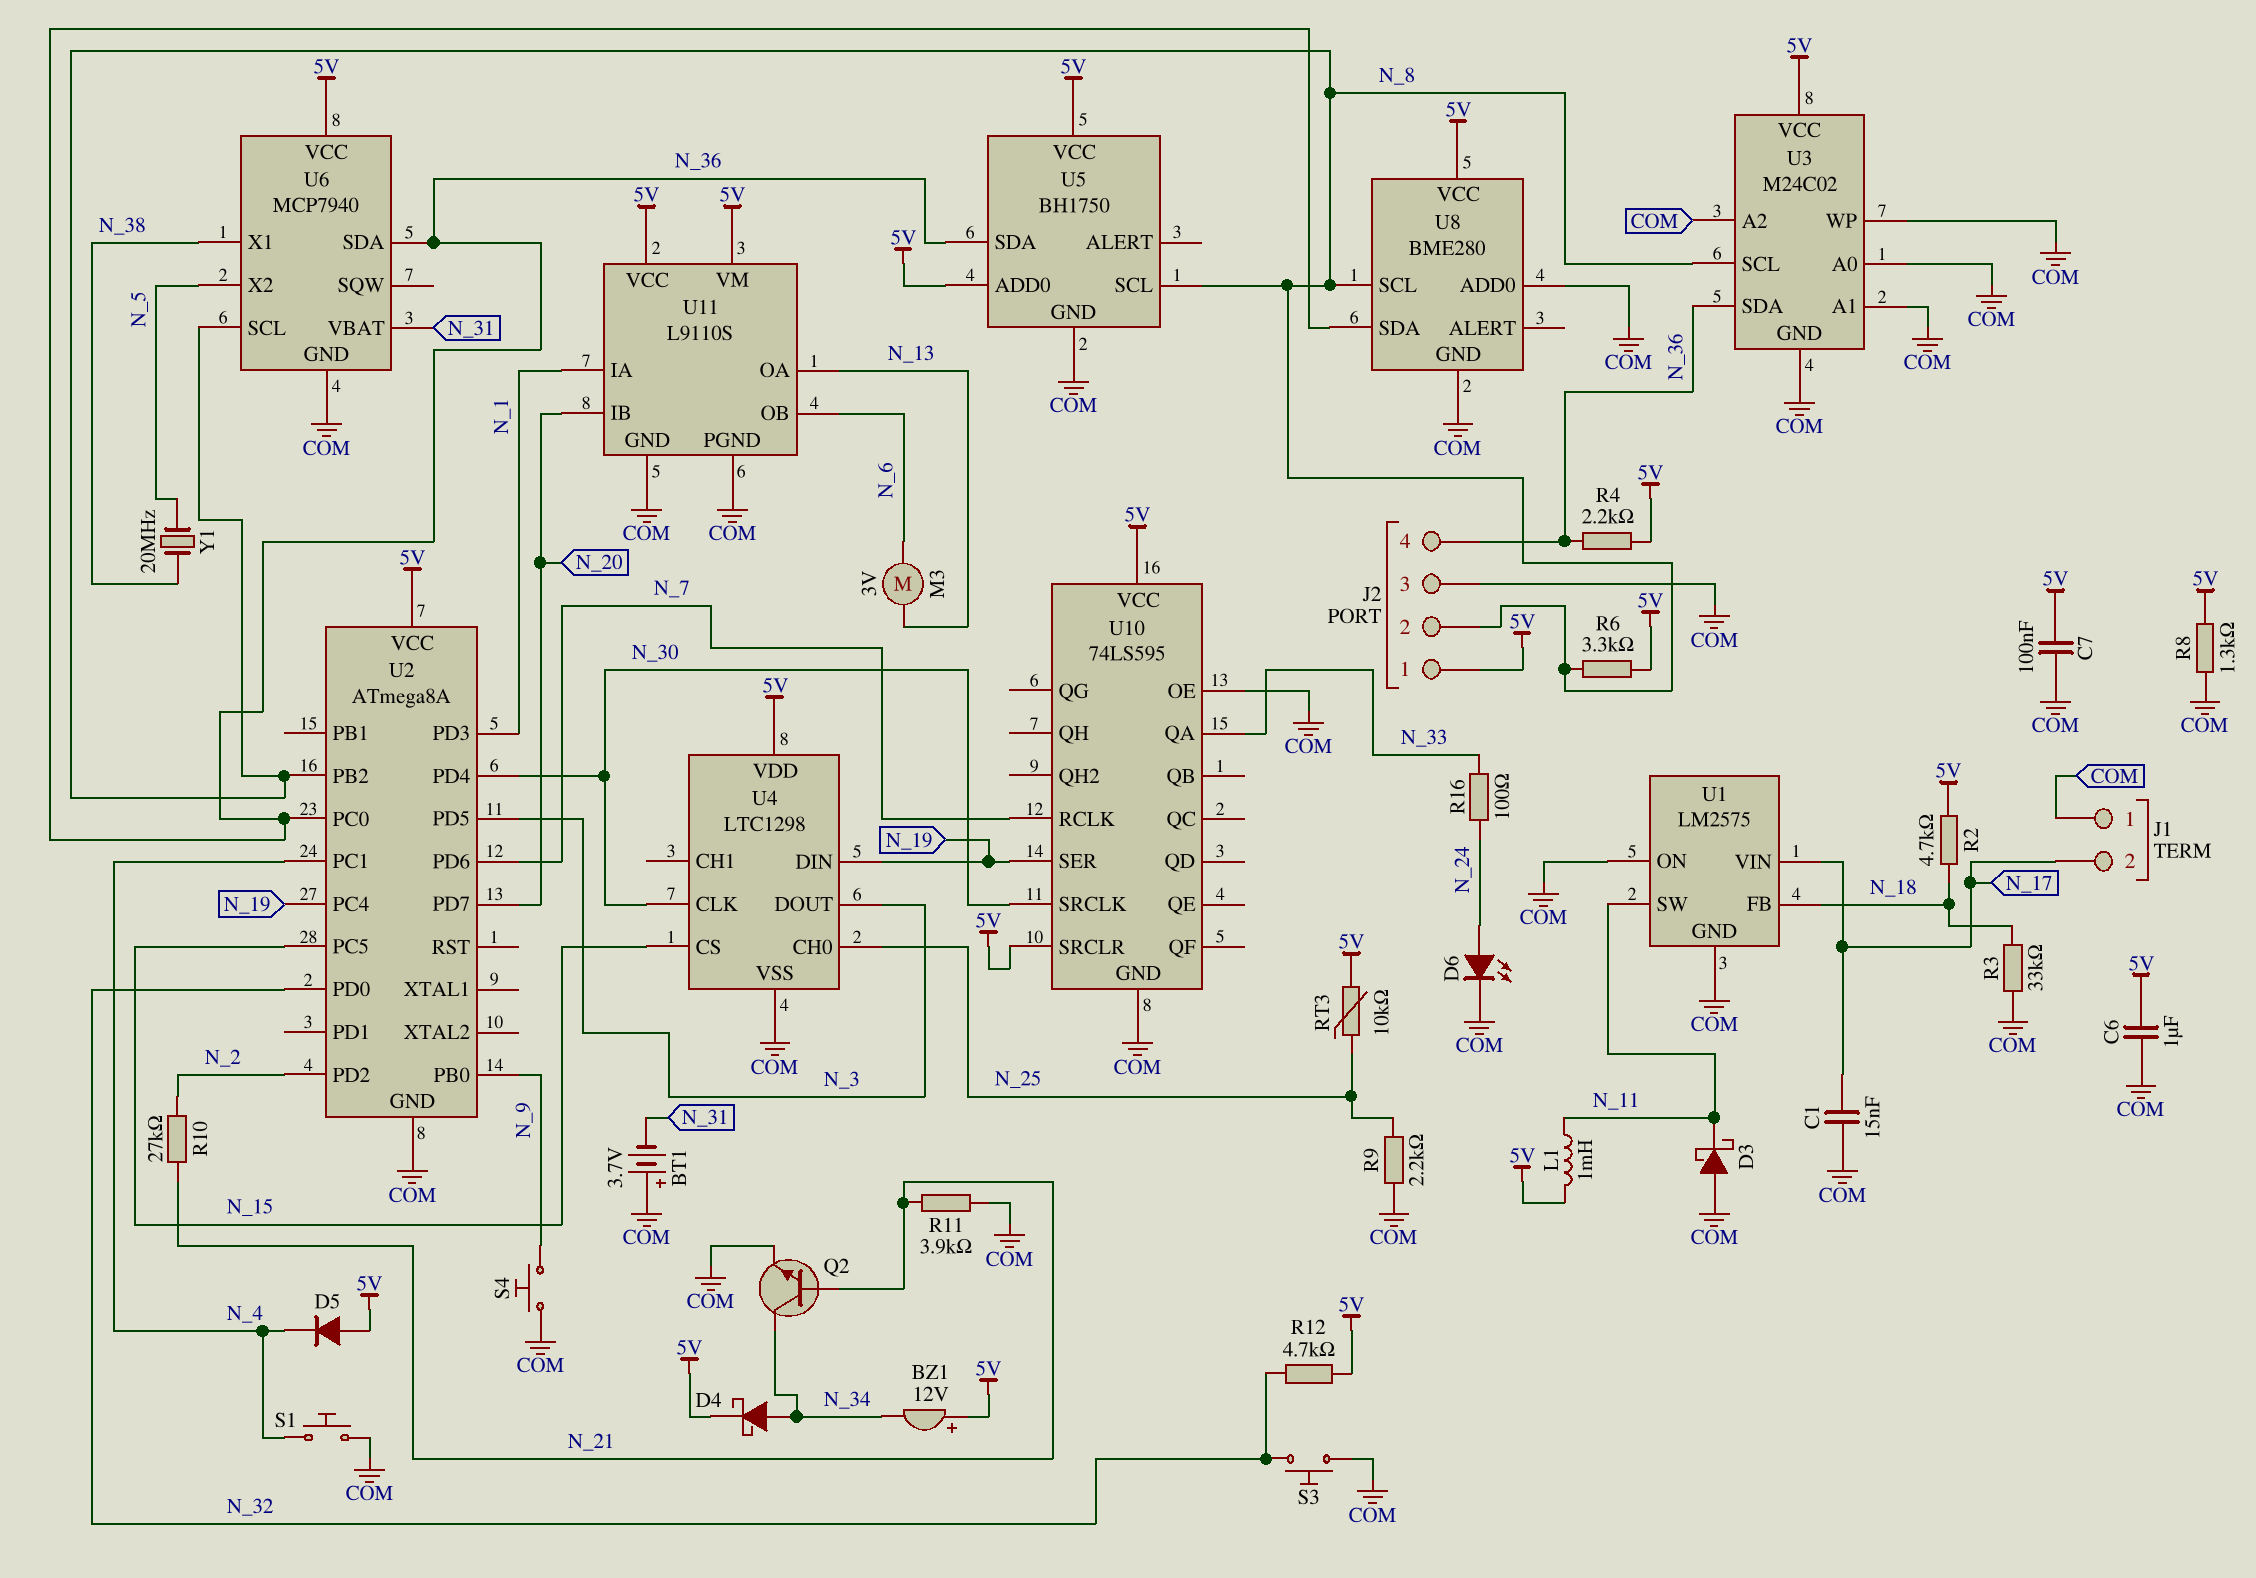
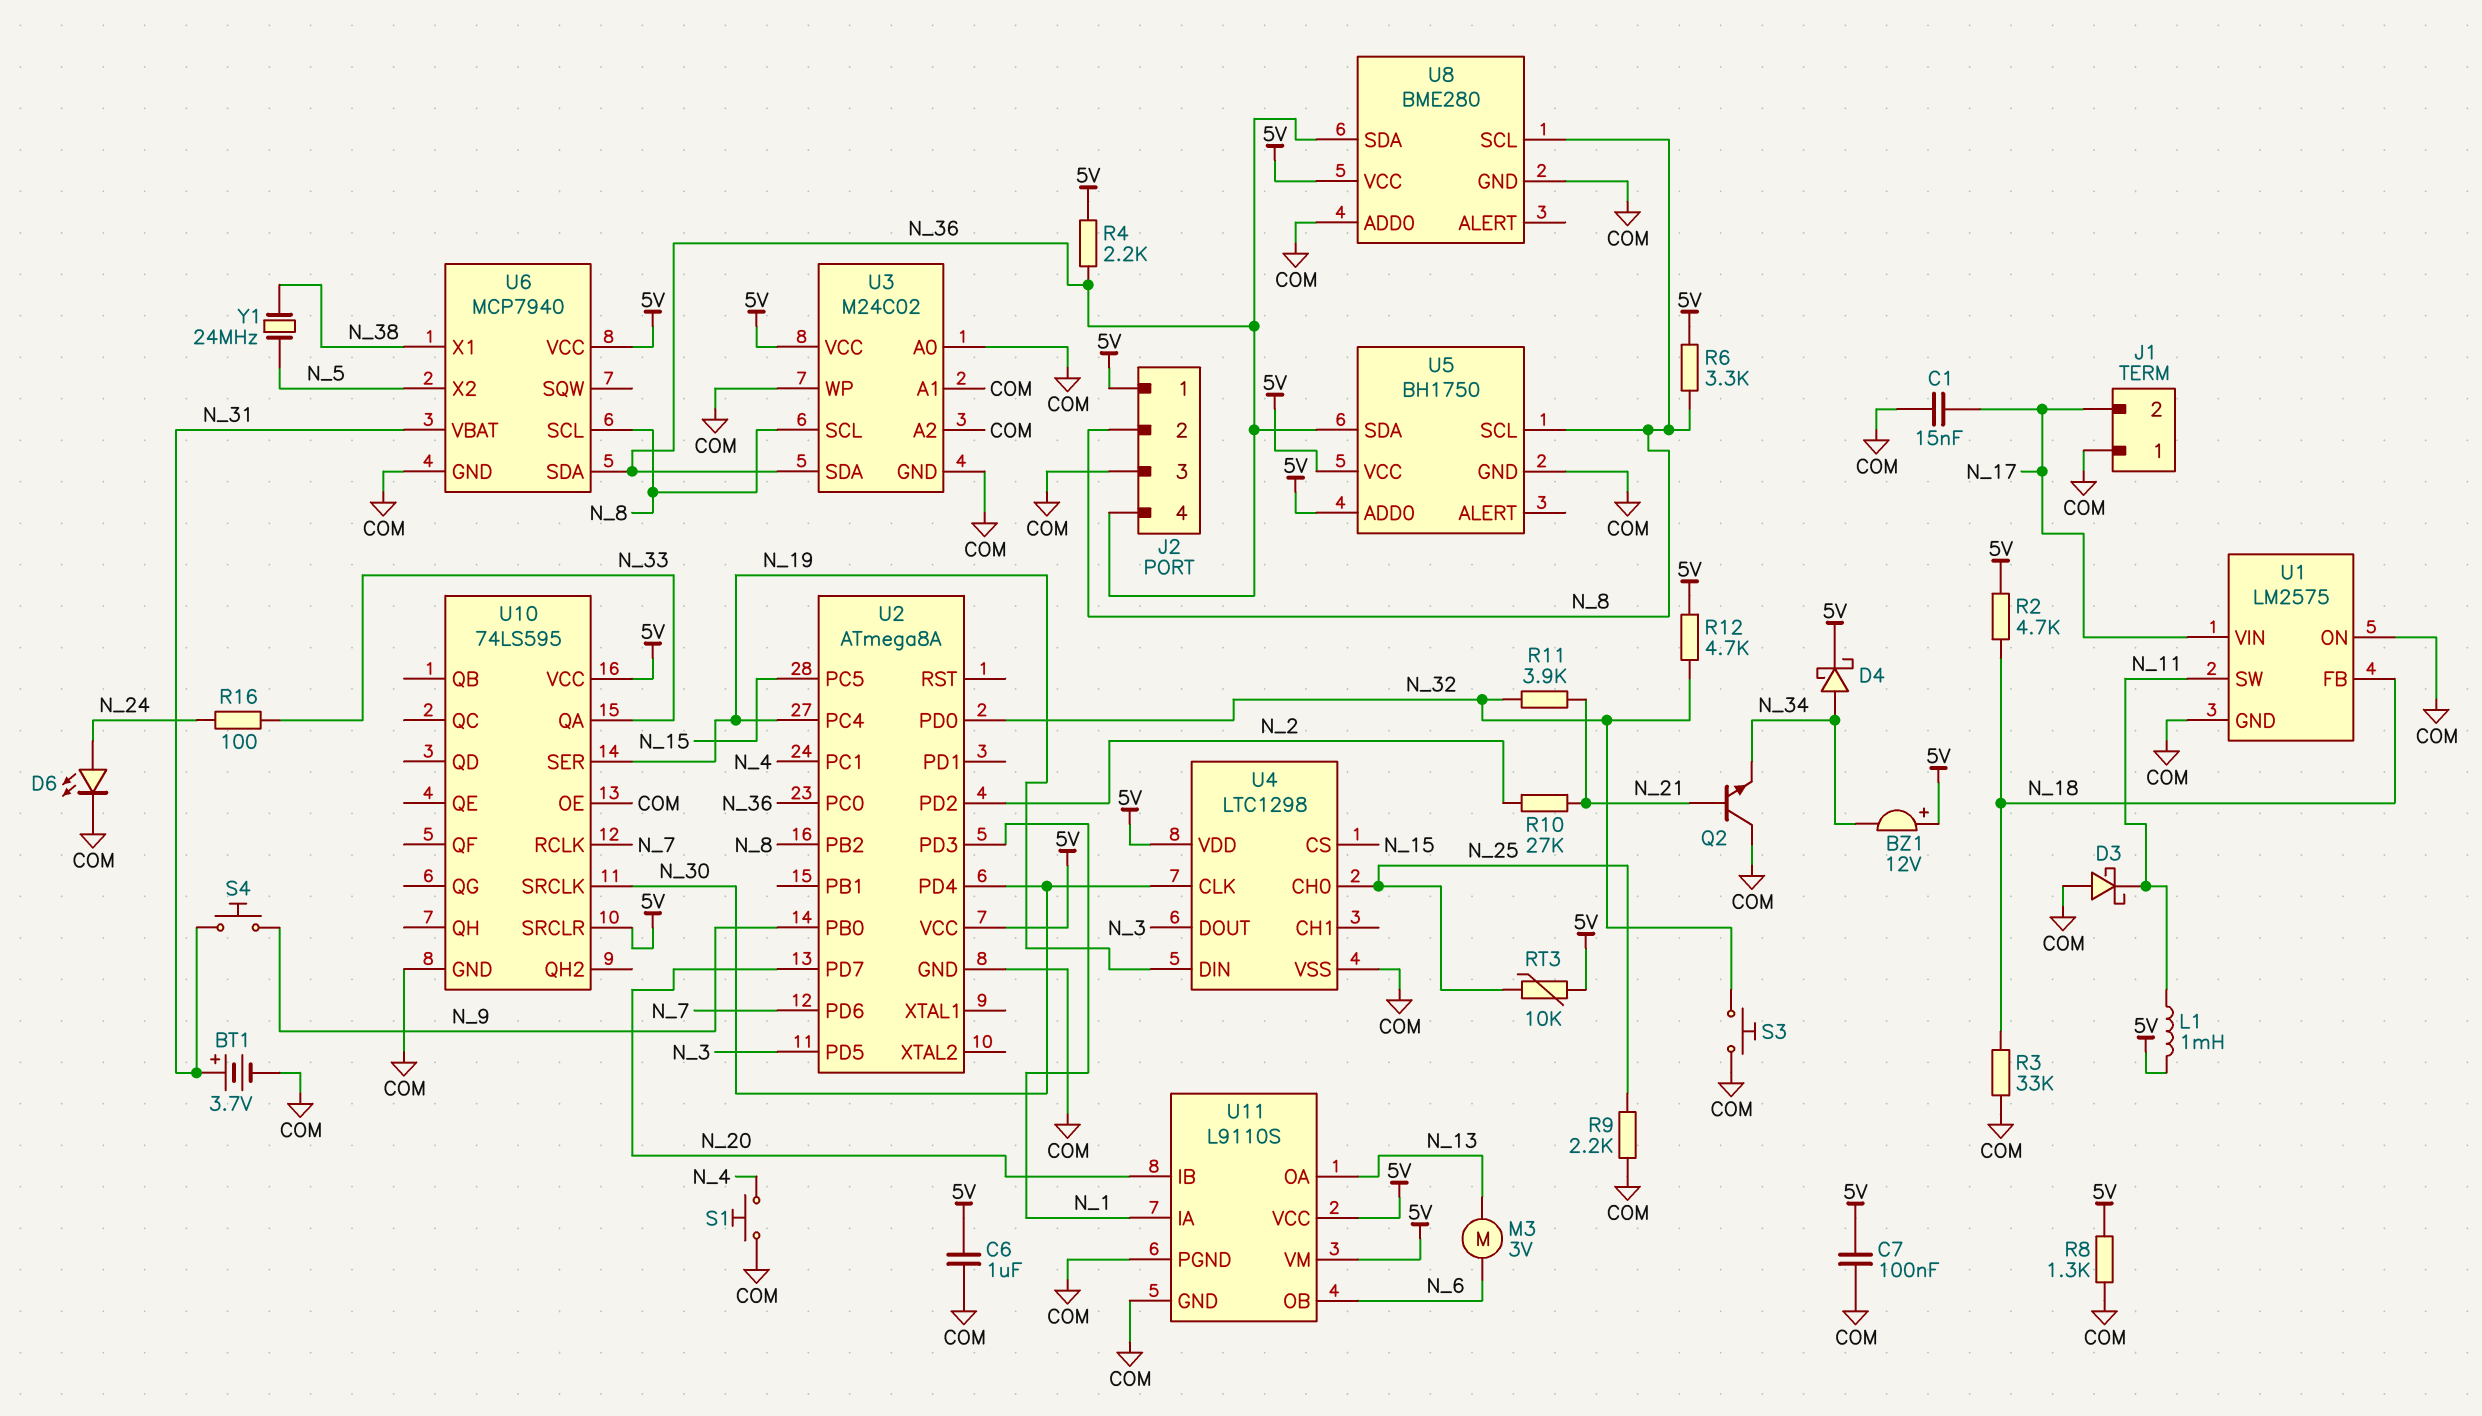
BT1: 3.7V (plus COM, minus N_31) -> 3.7V (plus N_31, minus COM)
D5: diode (A 5V, K N_4) -> none
Q2: NPN (B N_21, C N_34, E COM) -> NPN (B N_21, C COM, E N_34)
R11: 3.9k (COM, N_21) -> 3.9k (N_21, N_32)
S4: button (COM, N_9) -> button (N_9, N_31)
Y1: 20MHz (N_5, N_38) -> 24MHz (N_5, N_38)

